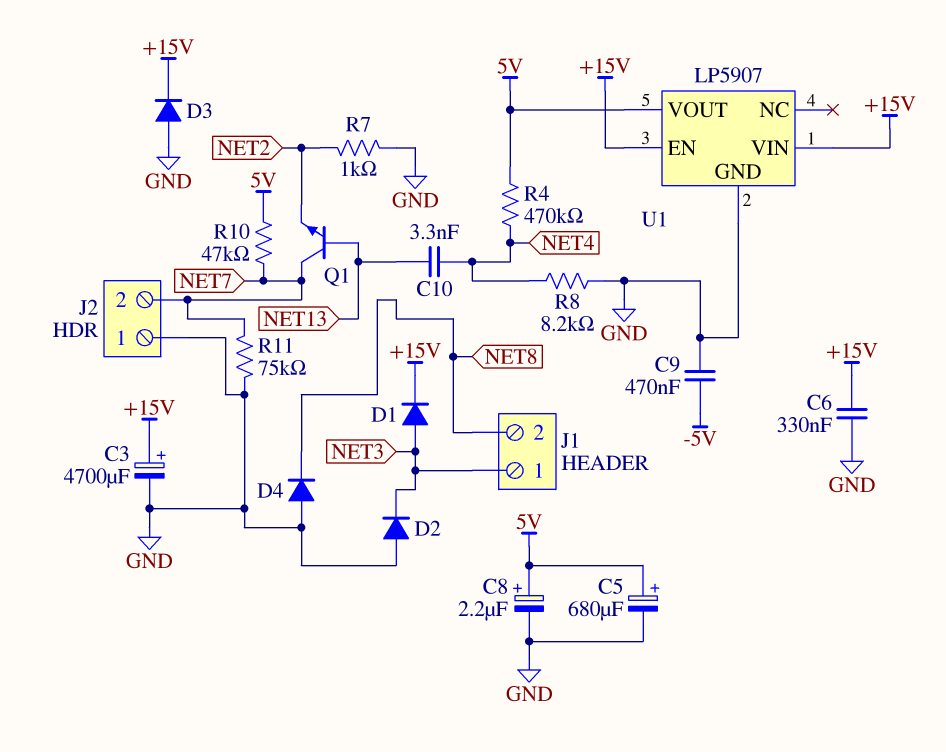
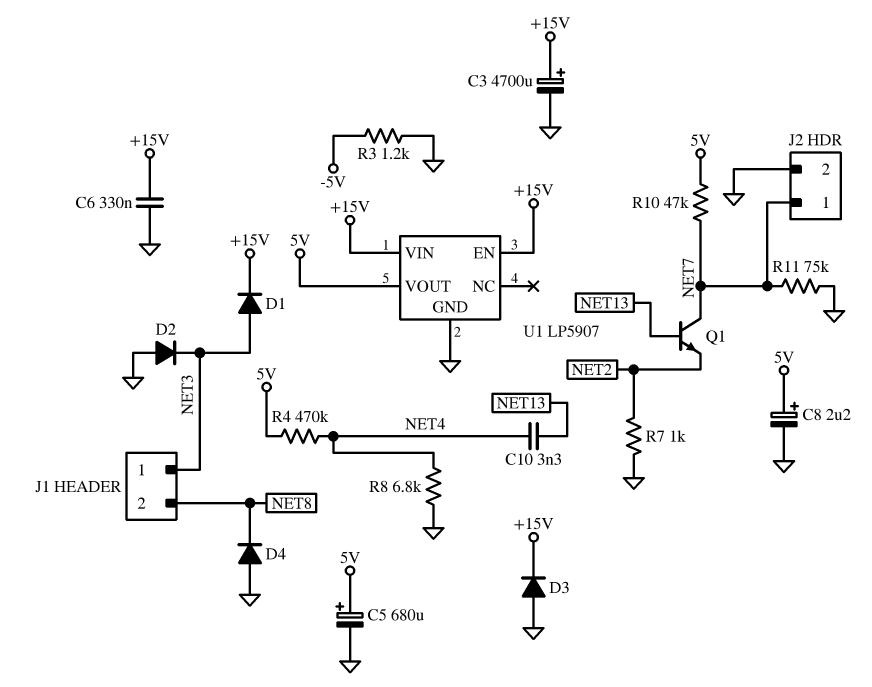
C9: 470nF (-5V, GND) -> none
J2 pin 1: GND -> NET7
J2 pin 2: NET7 -> GND
R3: none -> 1.2k (-5V, GND)
R8: 8.2k (GND, NET4) -> 6.8k (GND, NET4)

